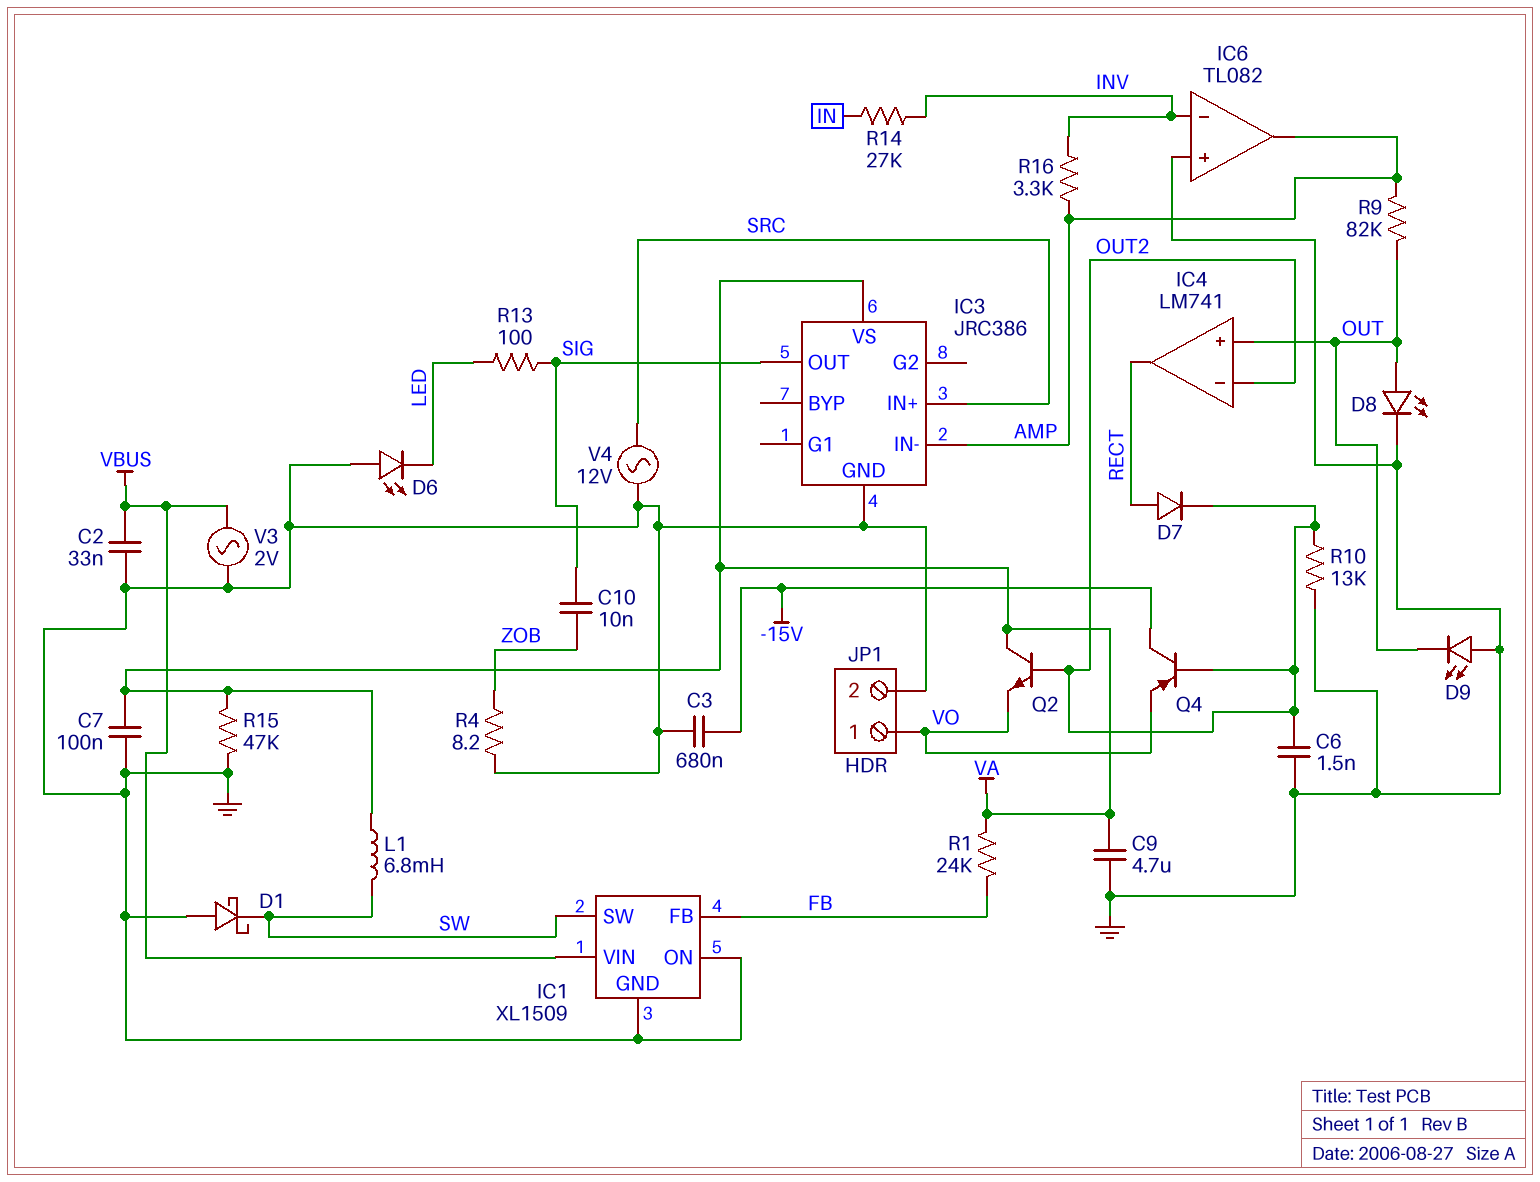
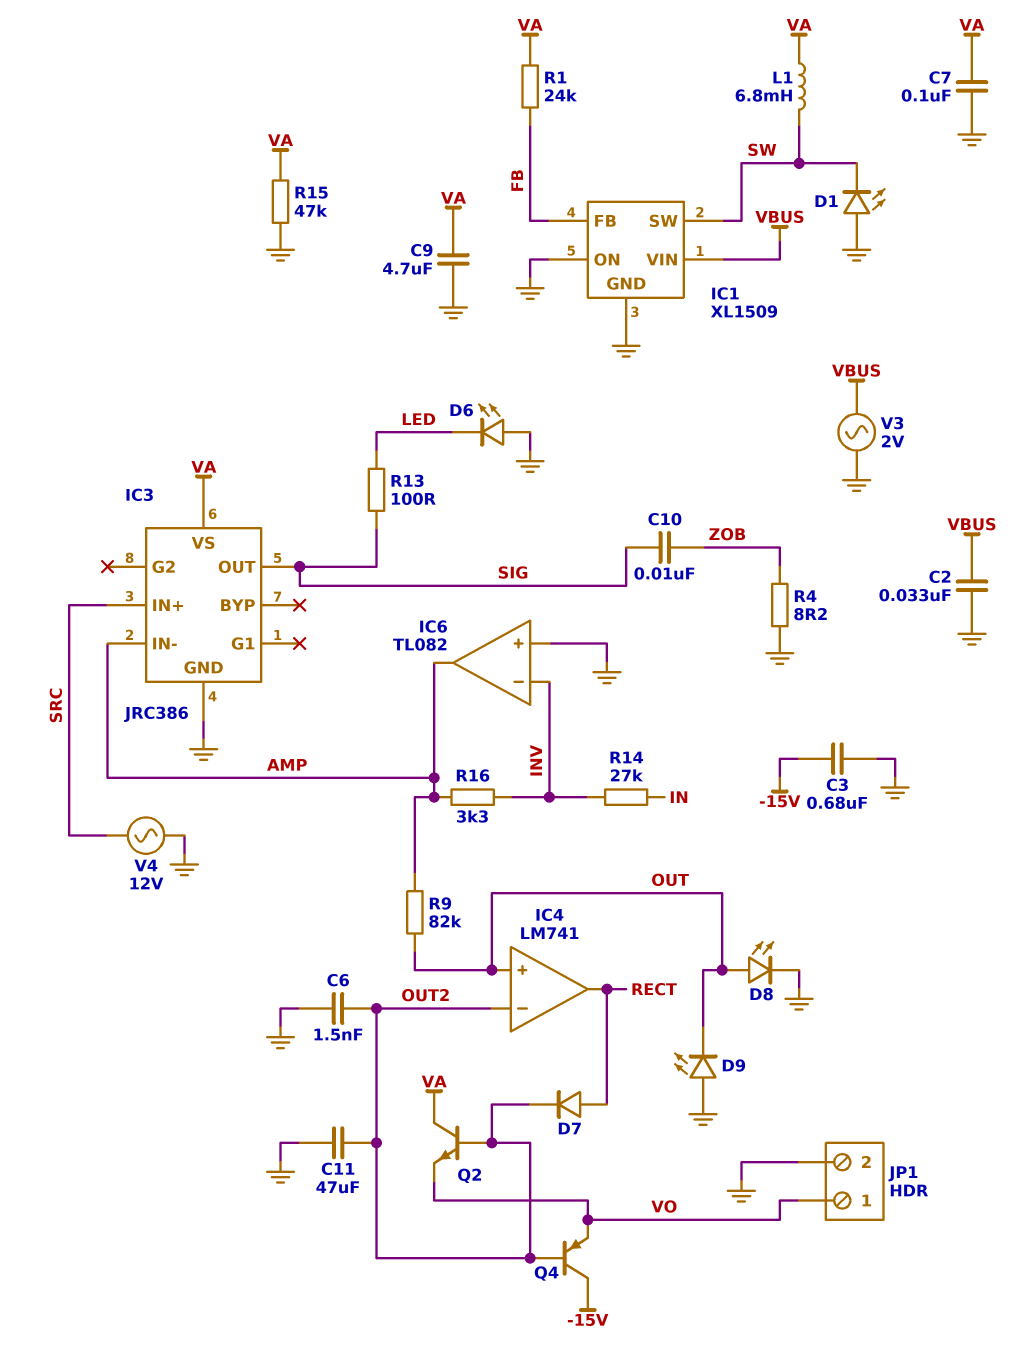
C11: none -> 47uF (GND, OUT2)
D1: schottky (A GND, K SW) -> LED (A GND, K SW)
R10: 13k (GND, OUT2) -> none

